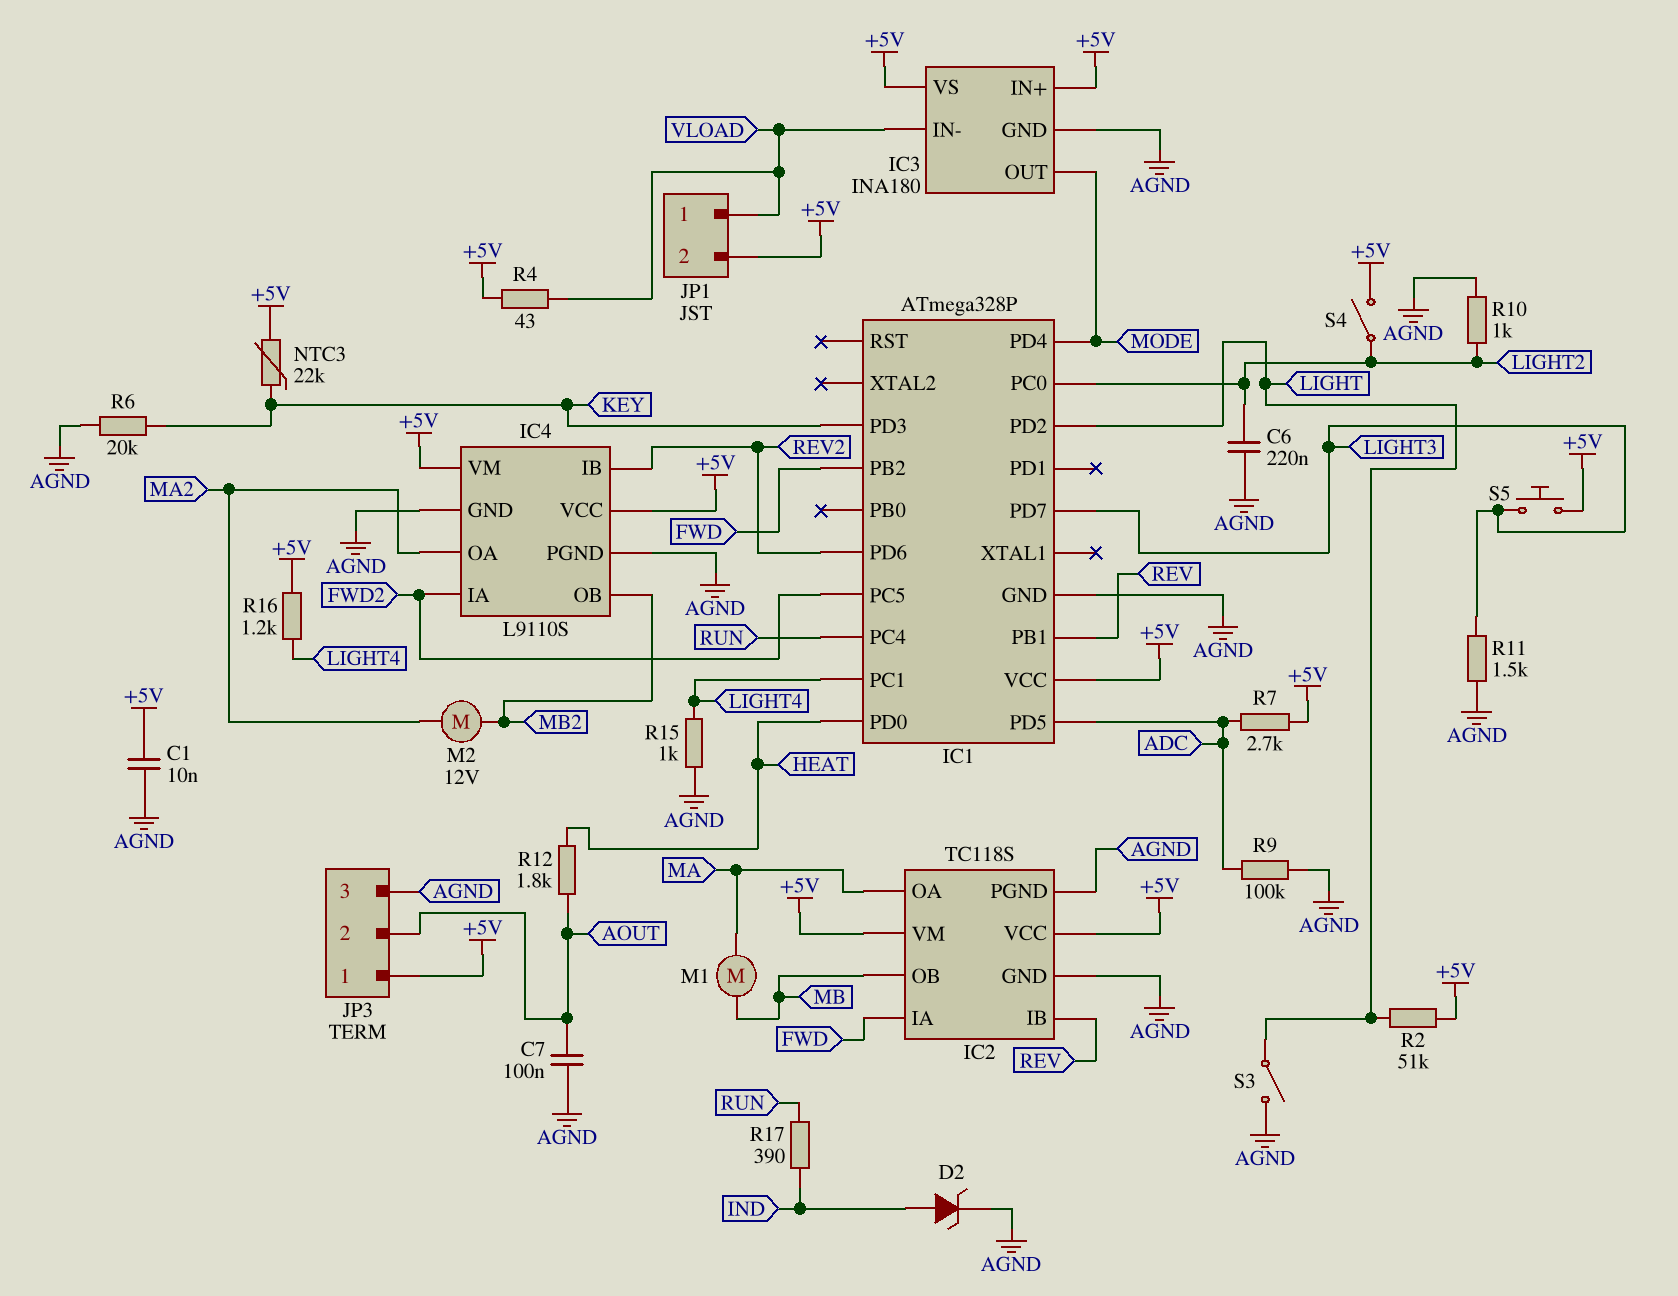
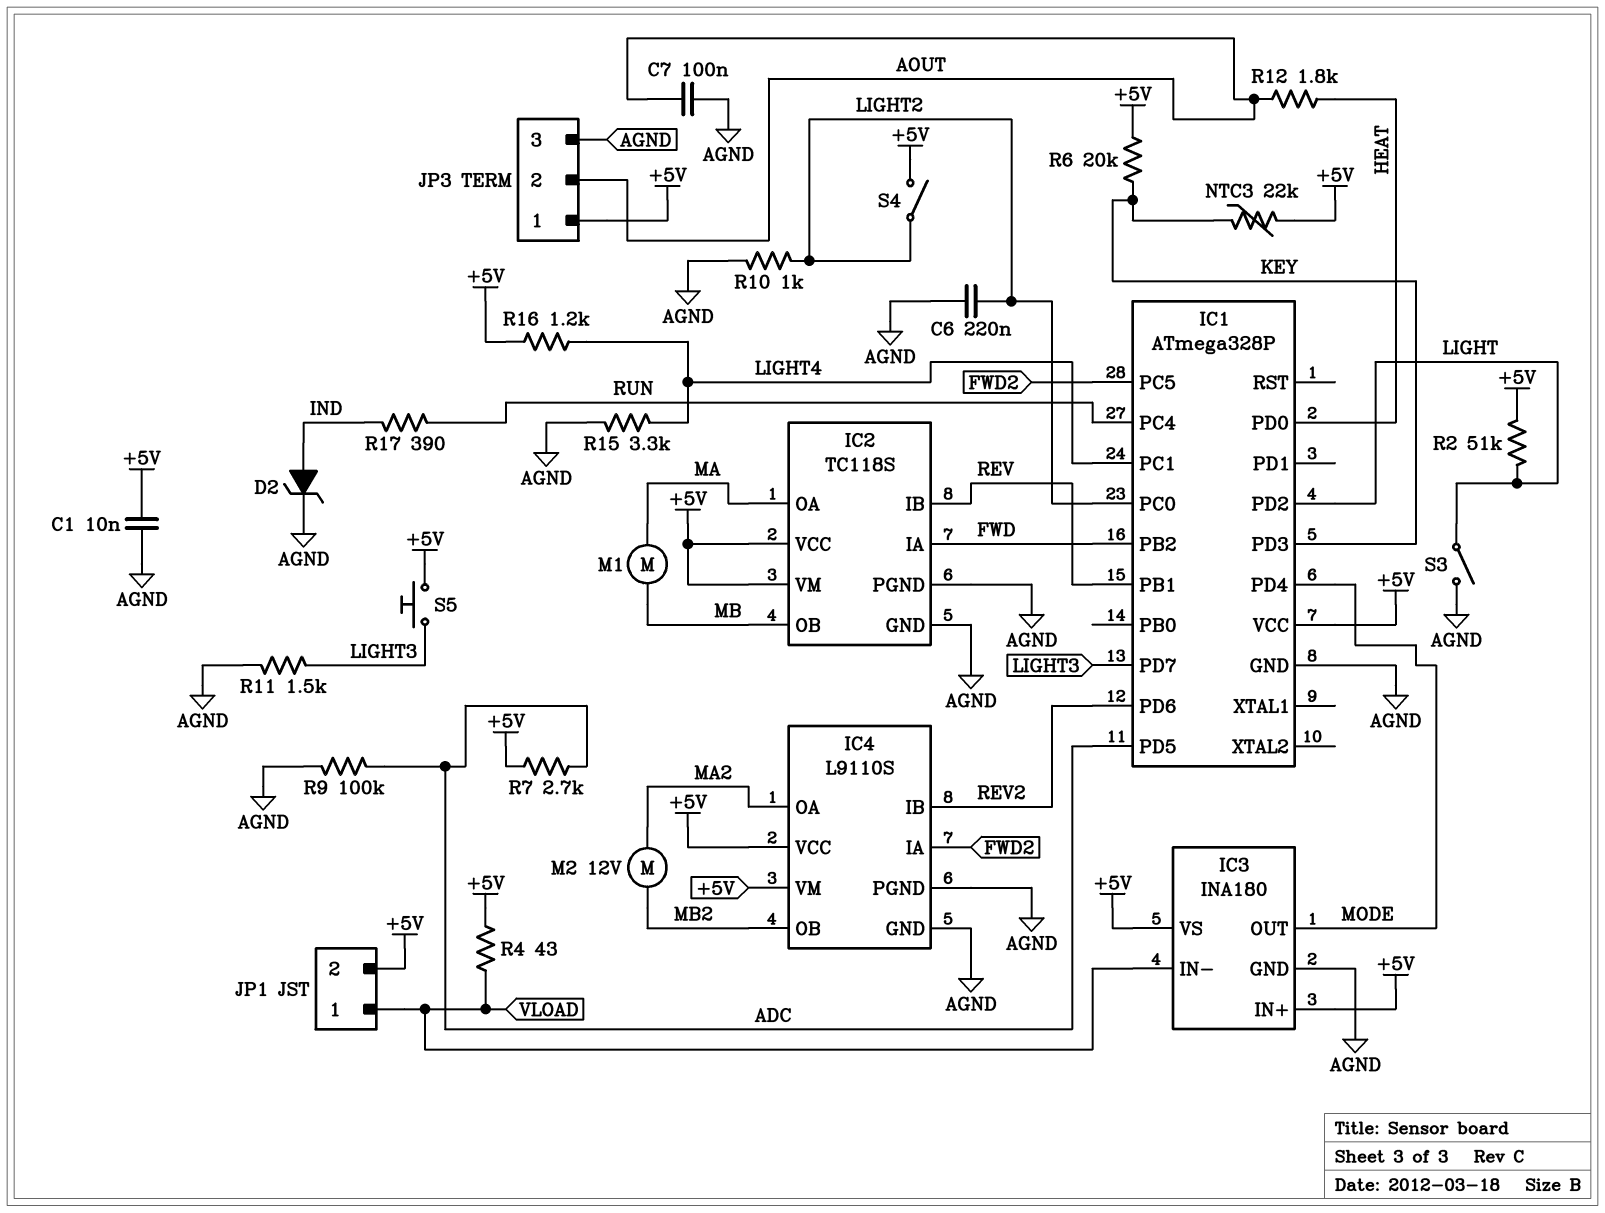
R6: 20k (AGND, KEY) -> 20k (+5V, KEY)
R15: 1k (AGND, LIGHT4) -> 3.3k (AGND, LIGHT4)

